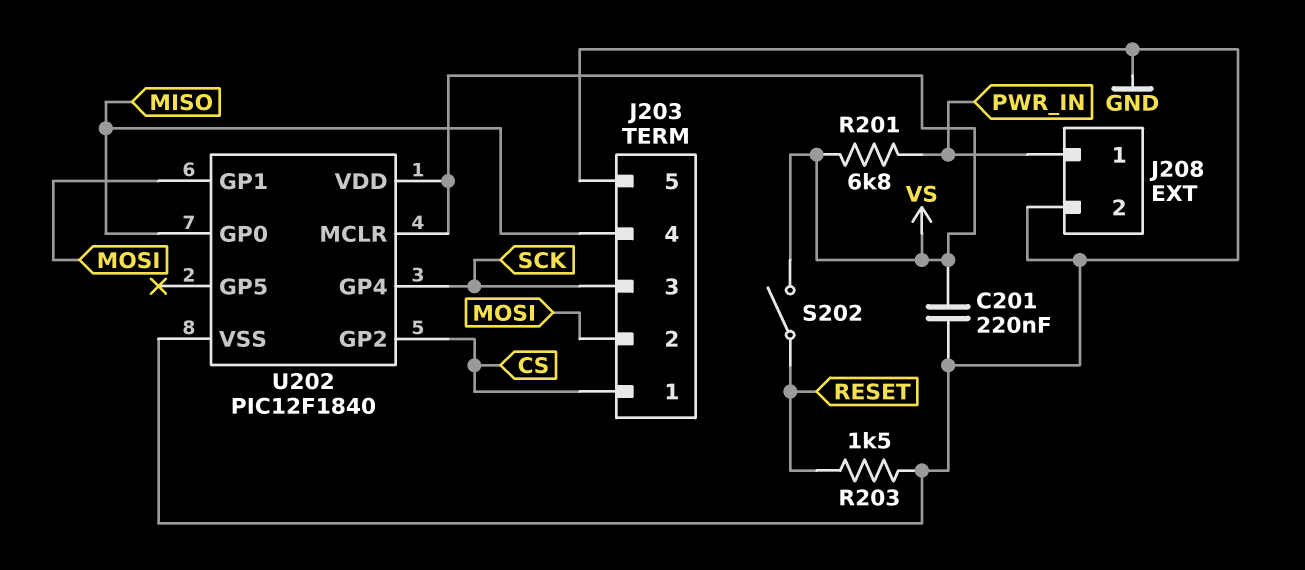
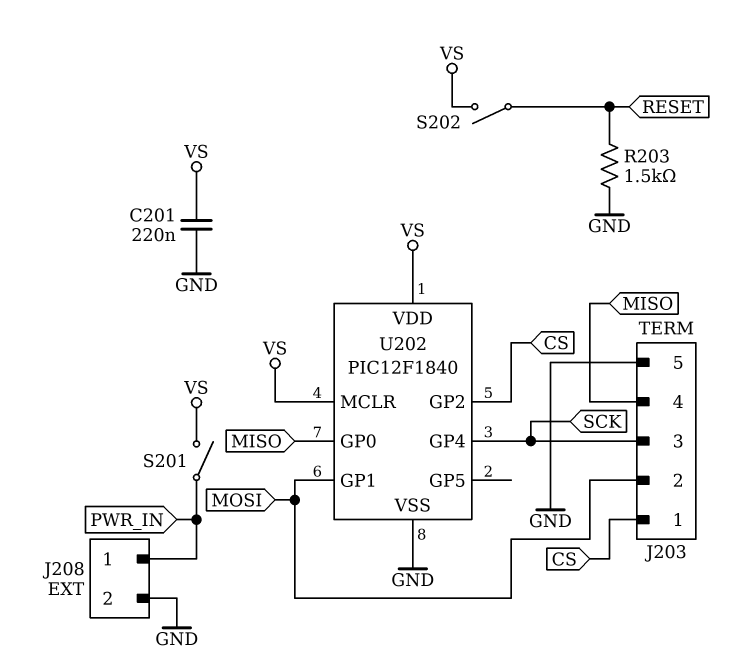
R201: 6.8k (PWR_IN, VS) -> none
S201: none -> switch (PWR_IN, VS)

